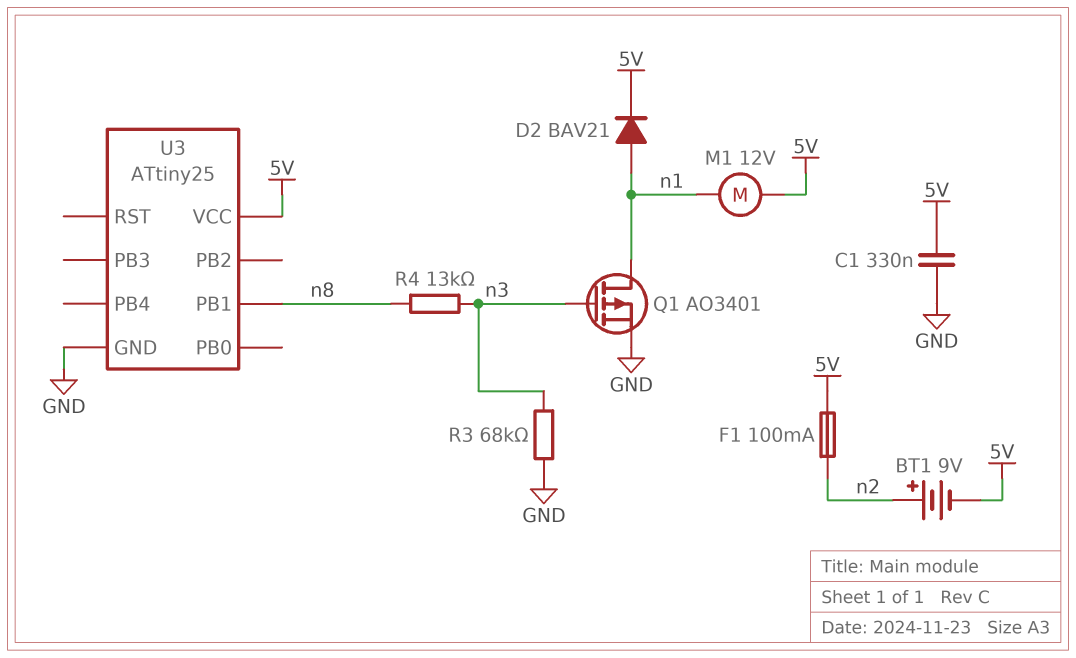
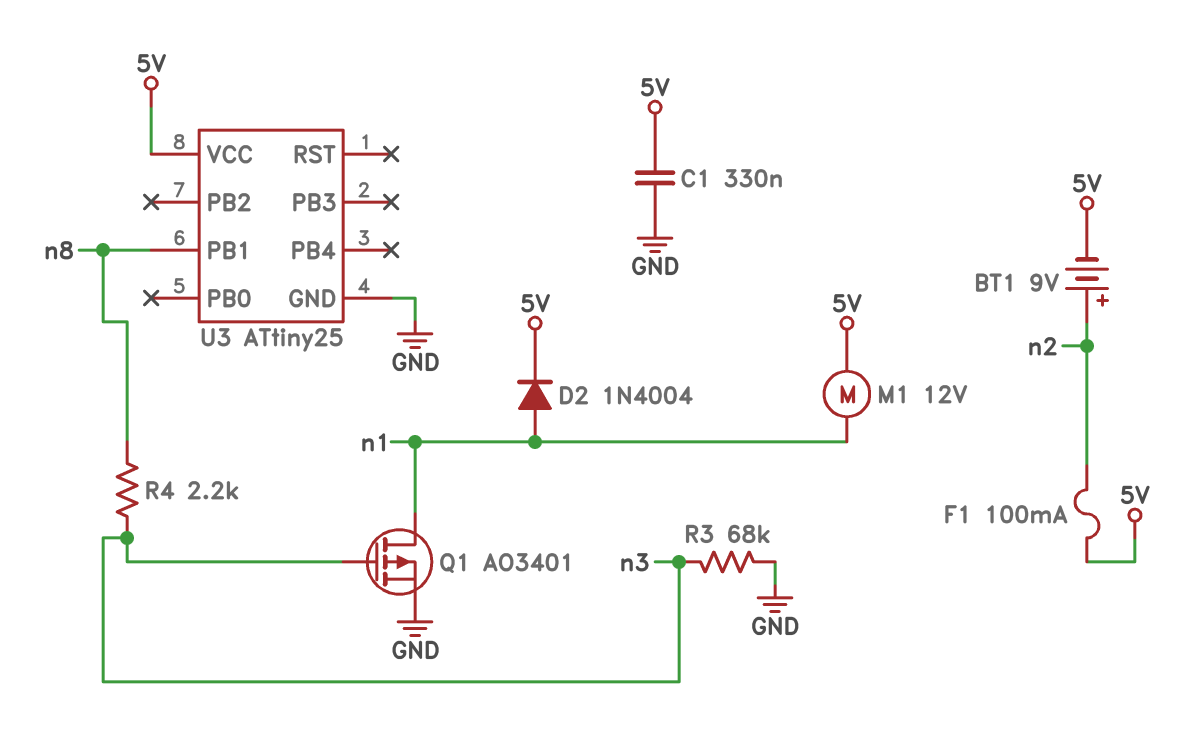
D2: diode BAV21 (A n1, K 5V) -> diode 1N4004 (A n1, K 5V)
R4: 13k (n3, n8) -> 2.2k (n3, n8)

